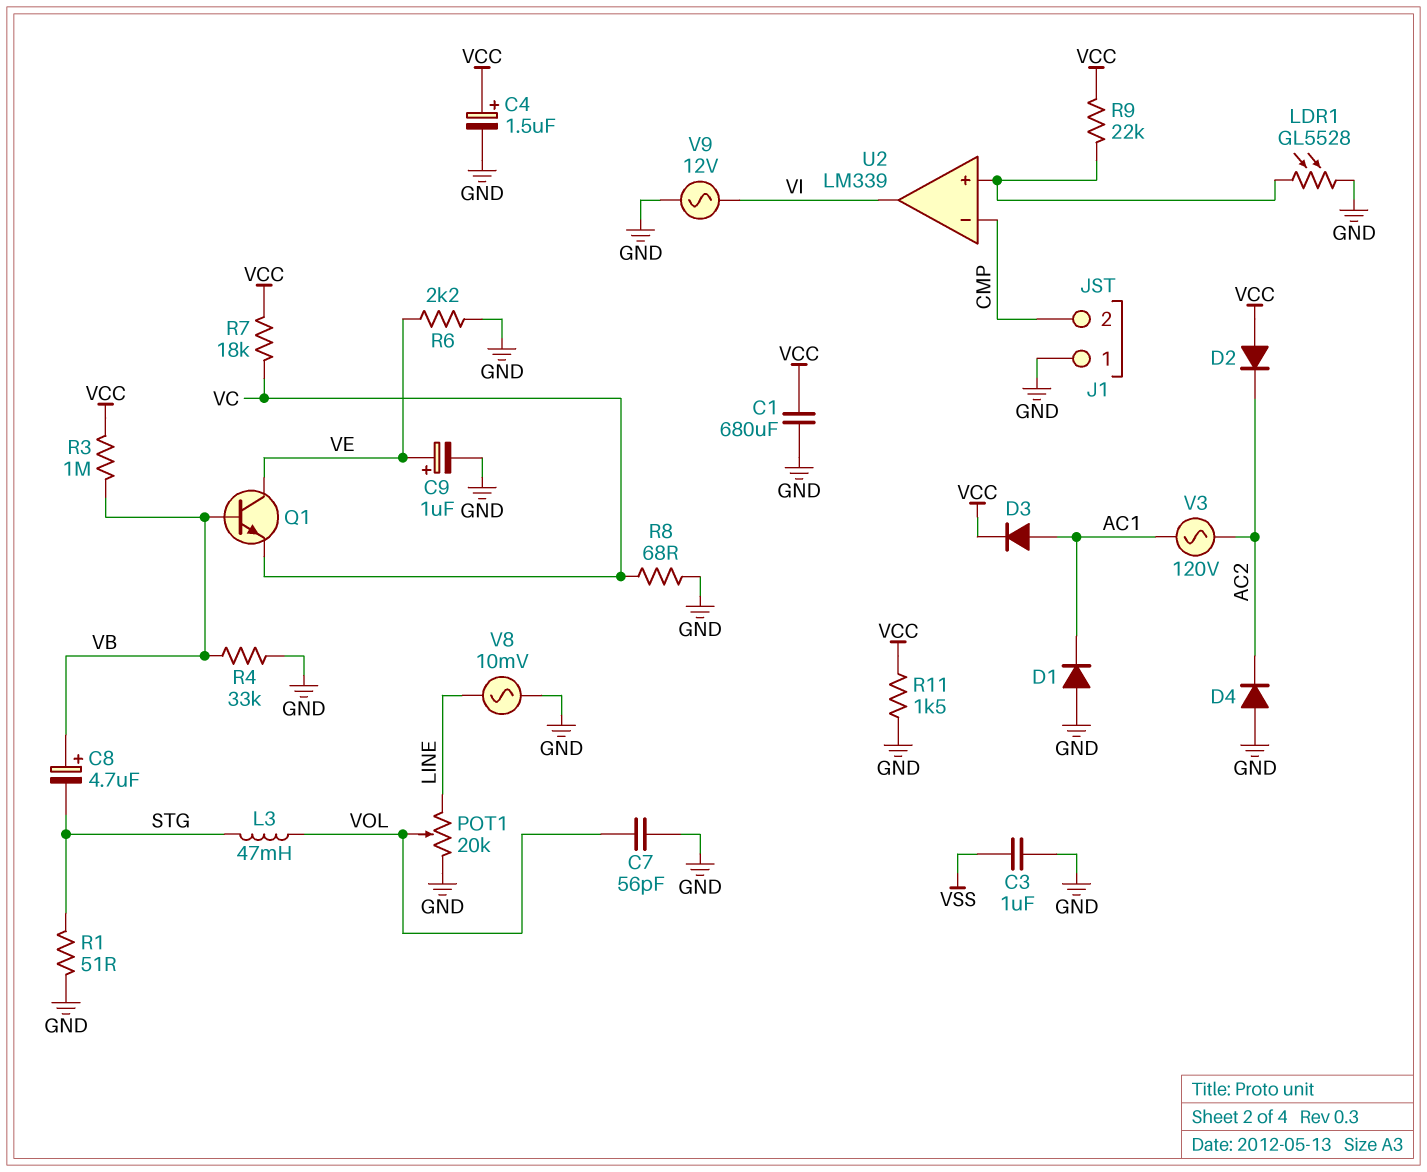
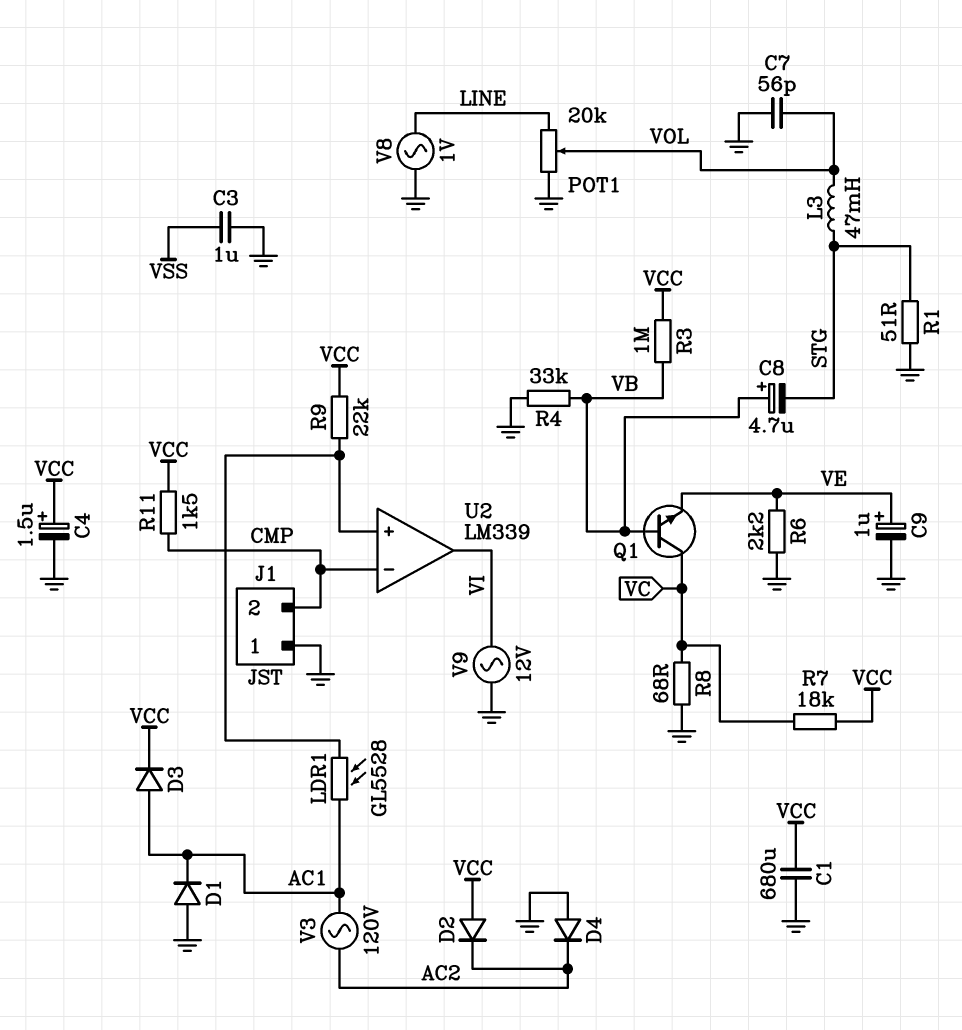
LDR1: GL5528 (GND, U2/in+) -> GL5528 (AC1, U2/in+)
Q1: NPN (B VB, C VE, E VC) -> NPN (B VB, C VC, E VE)
R11: 1.5k (GND, VCC) -> 1.5k (CMP, VCC)
V8: AC 10mV (GND, LINE) -> AC 1V (GND, LINE)

